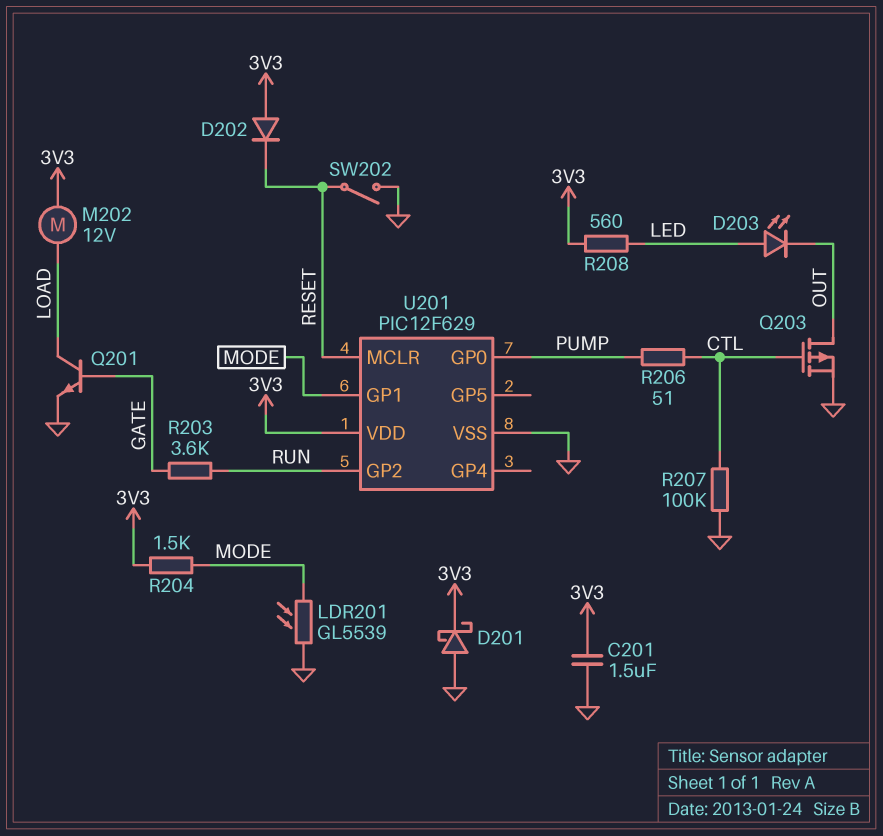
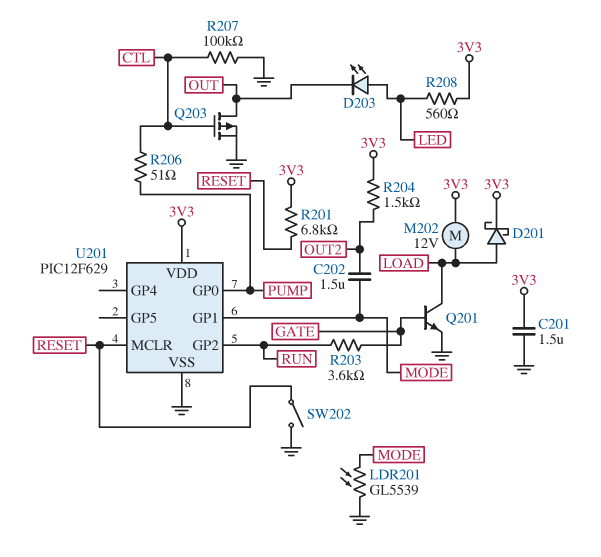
C202: none -> 1.5uF (MODE, OUT2)
D201: schottky (A GND, K 3V3) -> schottky (A LOAD, K 3V3)
D202: diode (A 3V3, K RESET) -> none
R201: none -> 6.8k (3V3, RESET)
R204: 1.5k (3V3, MODE) -> 1.5k (3V3, OUT2)

